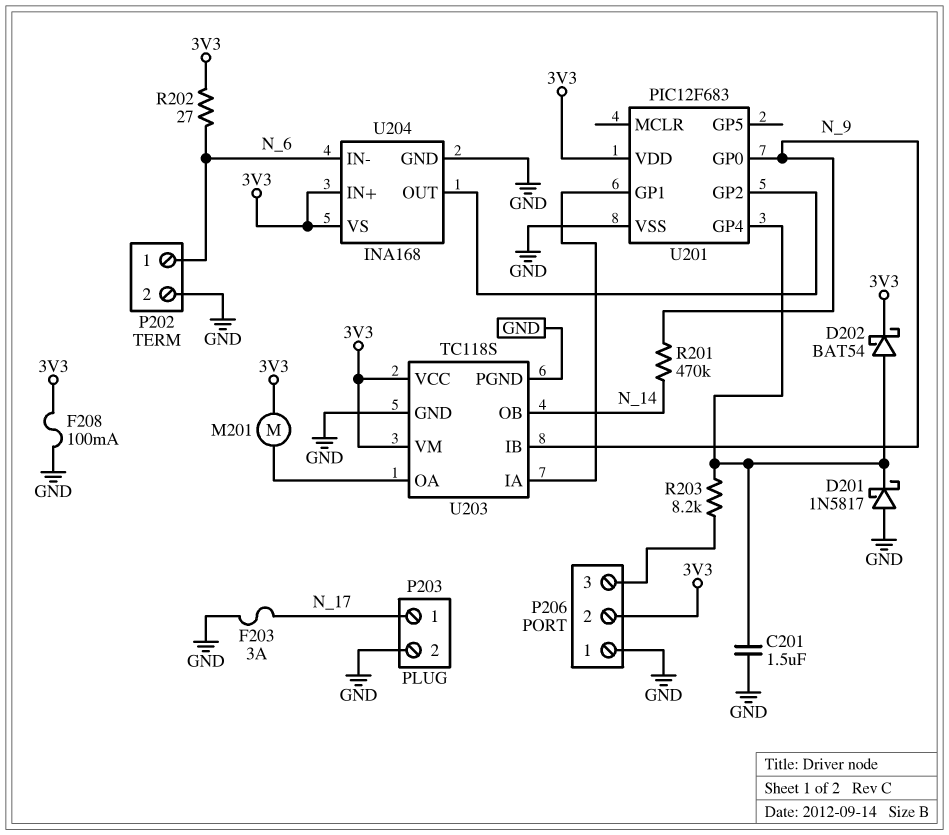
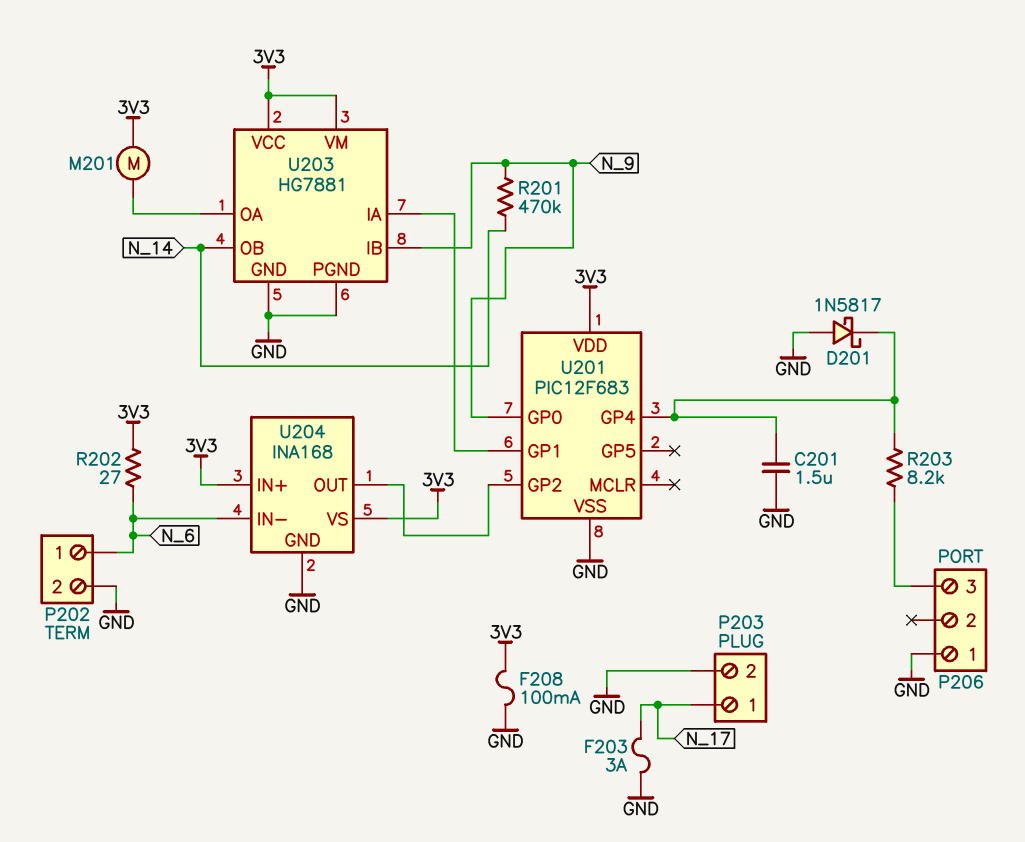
D202: schottky BAT54 (A U201/GP4, K 3V3) -> none
P206 pin 2: 3V3 -> none
U203: TC118S -> HG7881

